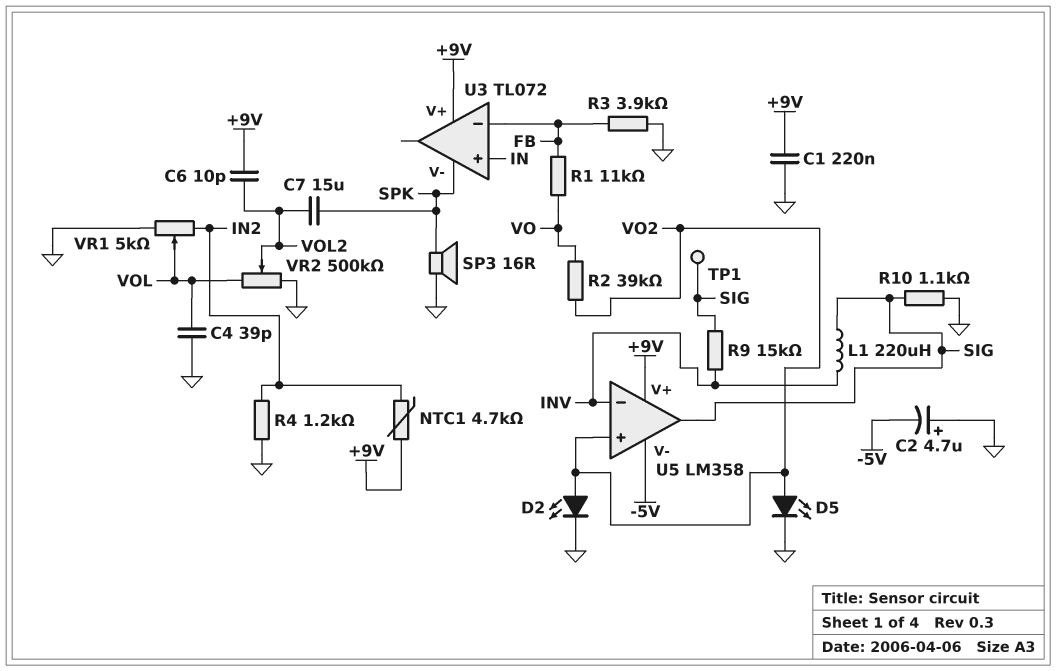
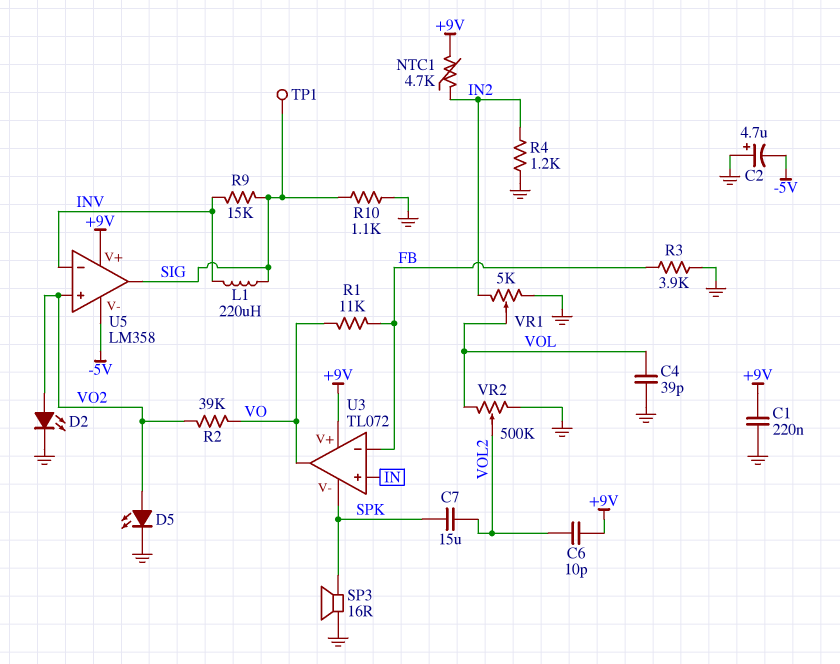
U3 pin out: none -> VO

